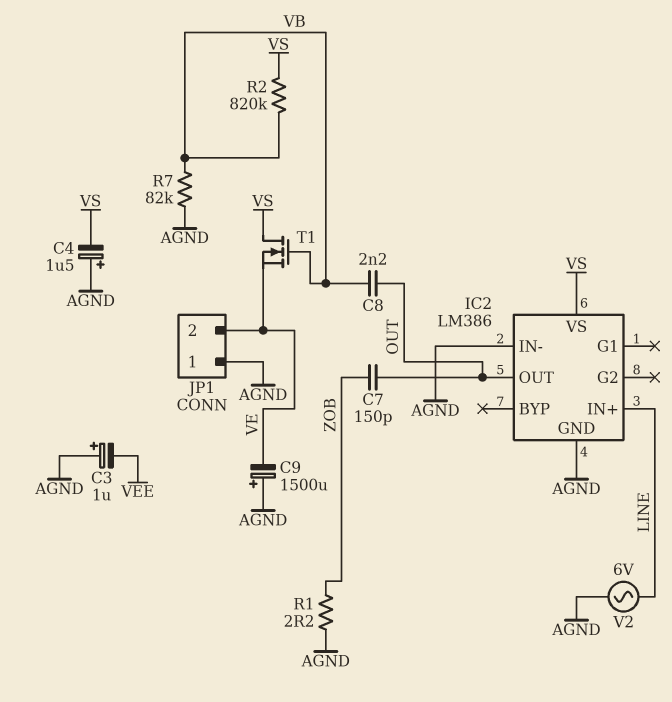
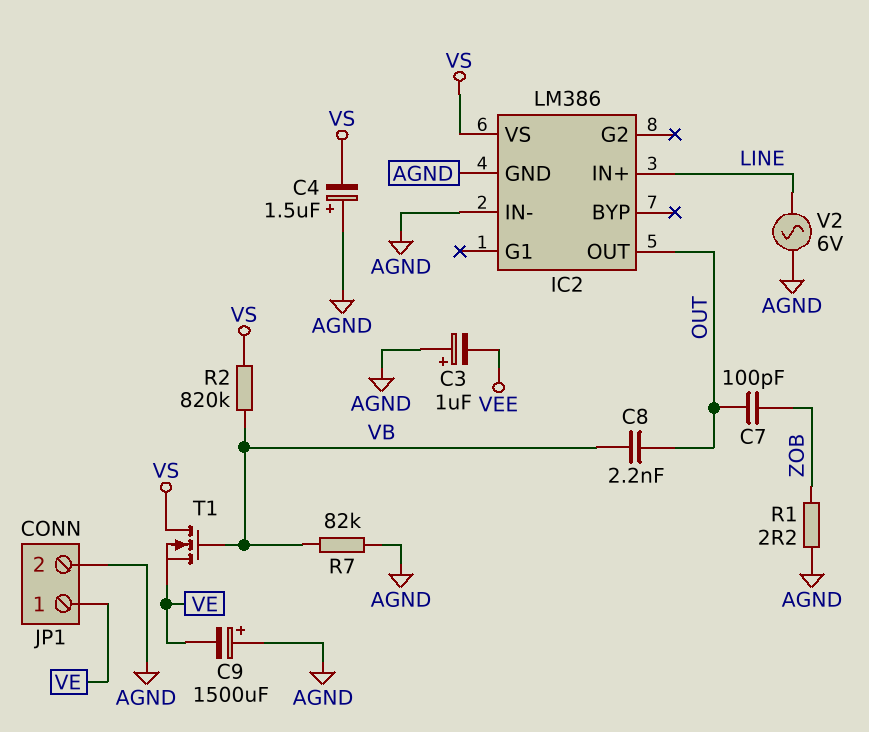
C7: 150pF (OUT, ZOB) -> 100pF (OUT, ZOB)
JP1 pin 1: AGND -> VE
JP1 pin 2: VE -> AGND

